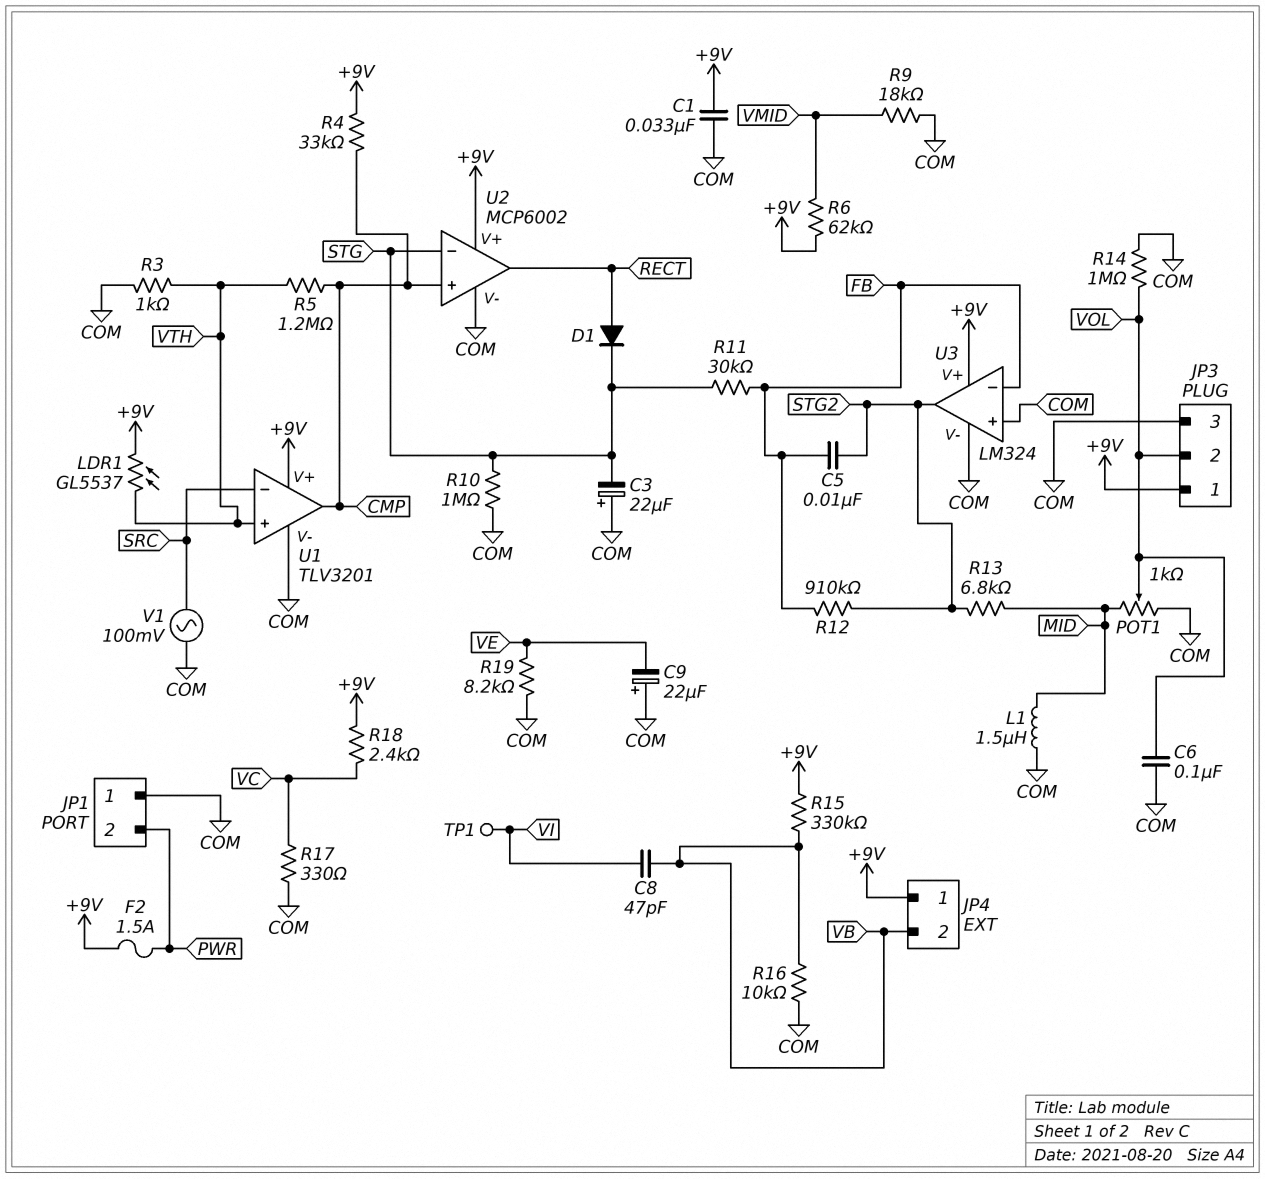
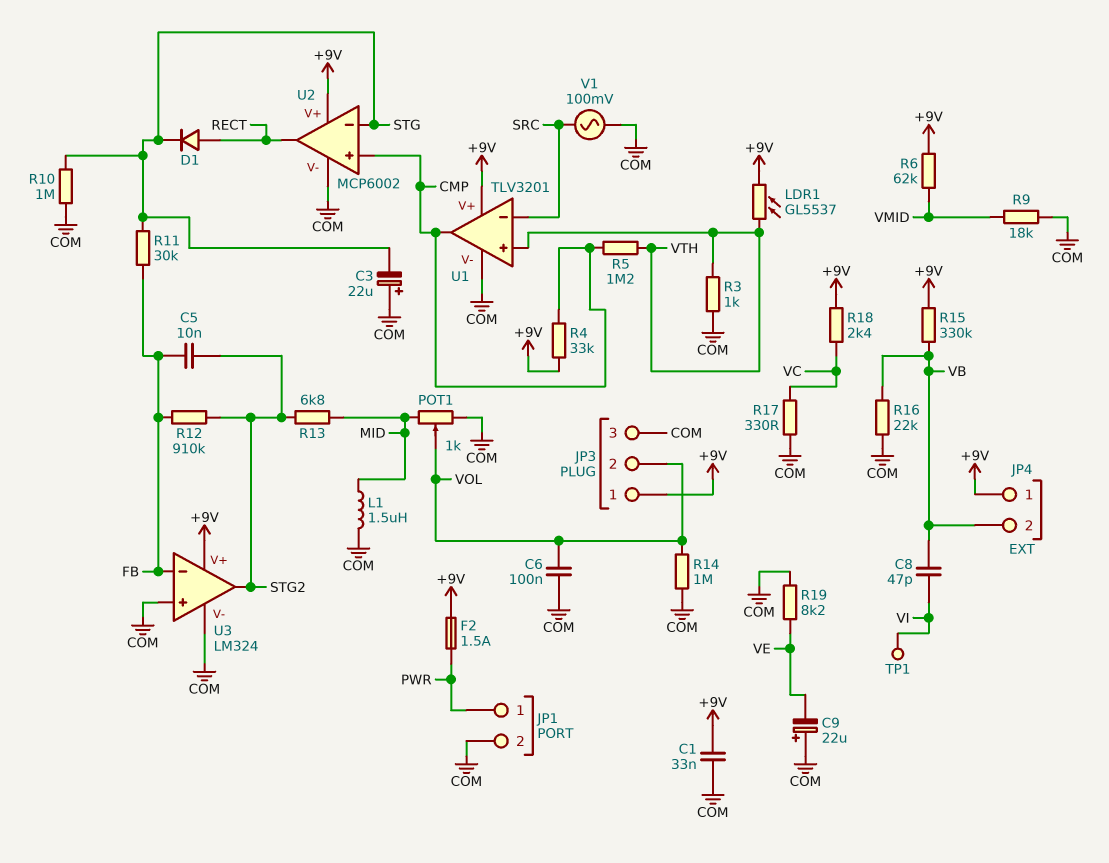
JP1 pin 1: COM -> PWR
JP1 pin 2: PWR -> COM
R16: 10k (COM, VB) -> 22k (COM, VB)

